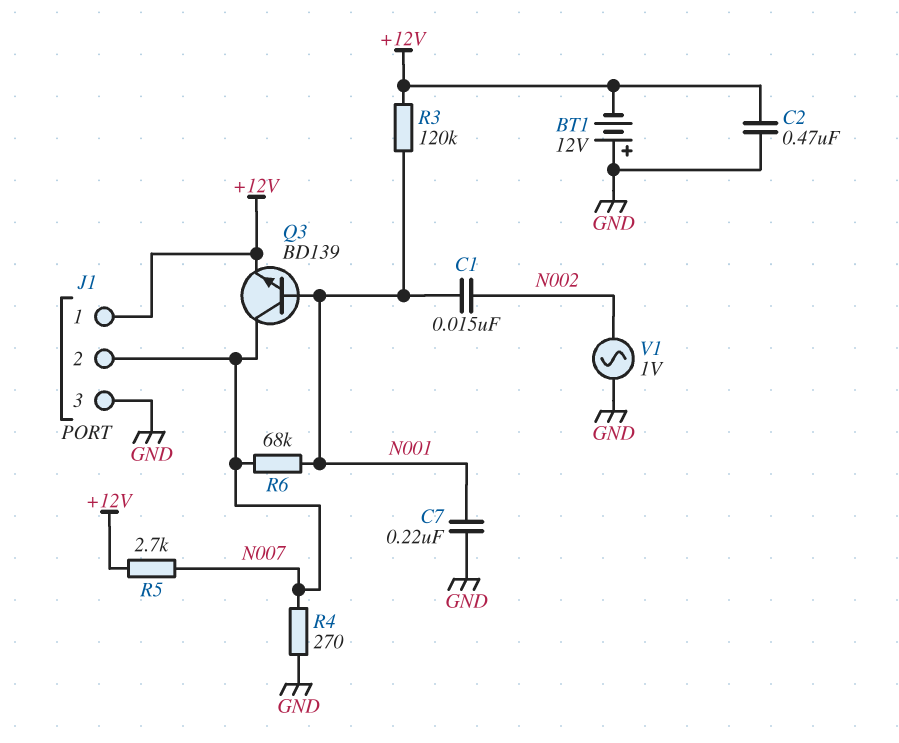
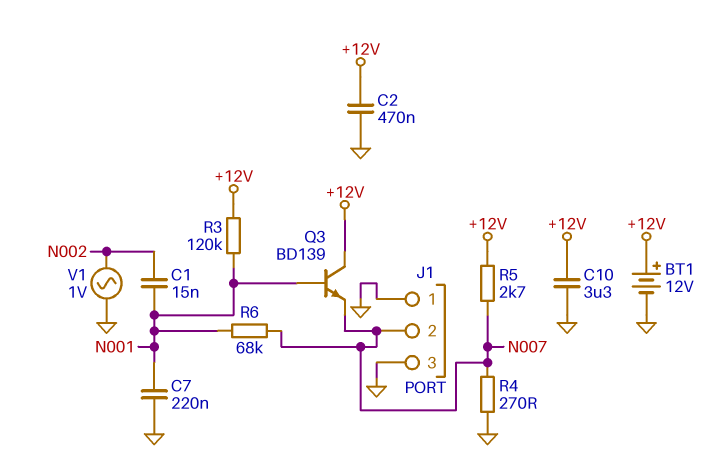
BT1: 12V (plus GND, minus +12V) -> 12V (plus +12V, minus GND)
C10: none -> 3.3uF (+12V, GND)
J1 pin 1: +12V -> GND
Q3: NPN BD139 (B N001, C N007, E +12V) -> NPN BD139 (B N001, C +12V, E N007)

